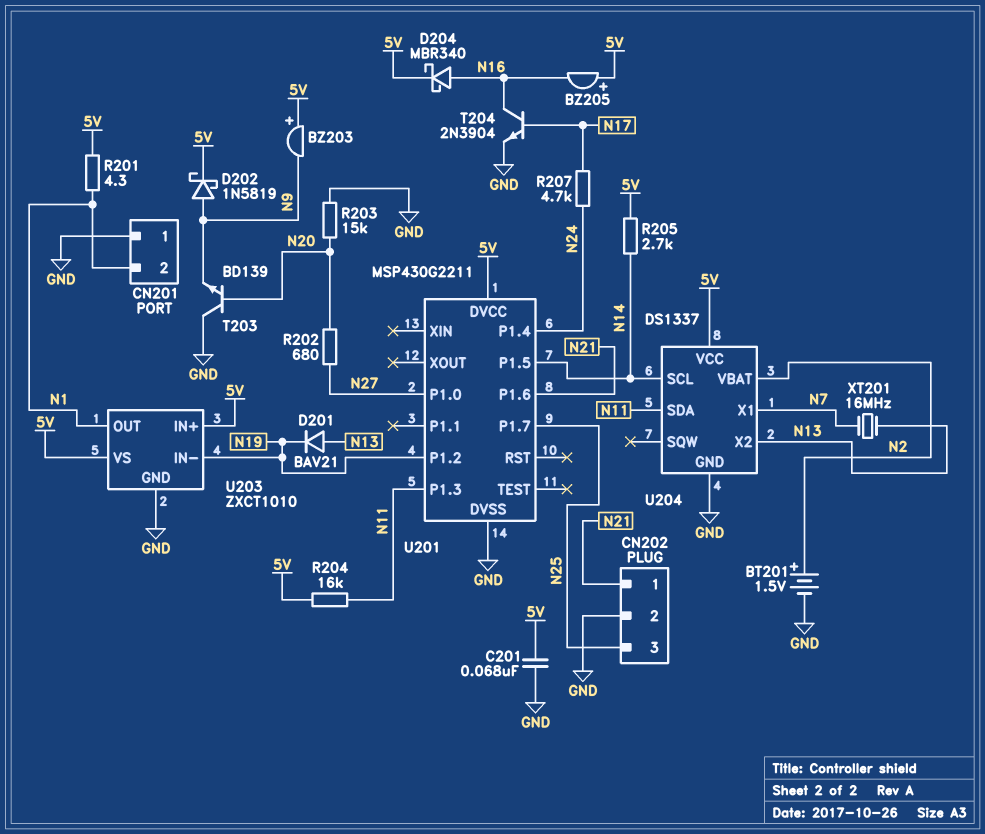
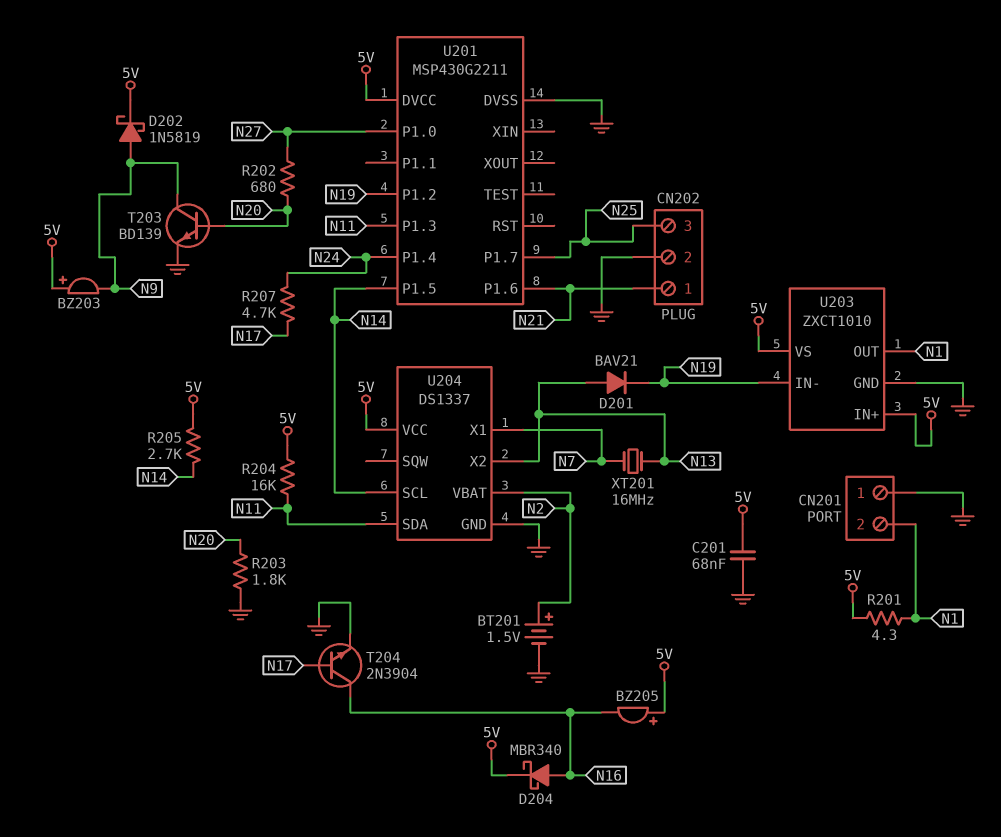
R203: 15k (GND, N20) -> 1.8k (GND, N20)
T203: NPN BD139 (B N20, C GND, E N9) -> NPN BD139 (B N20, C N9, E GND)

